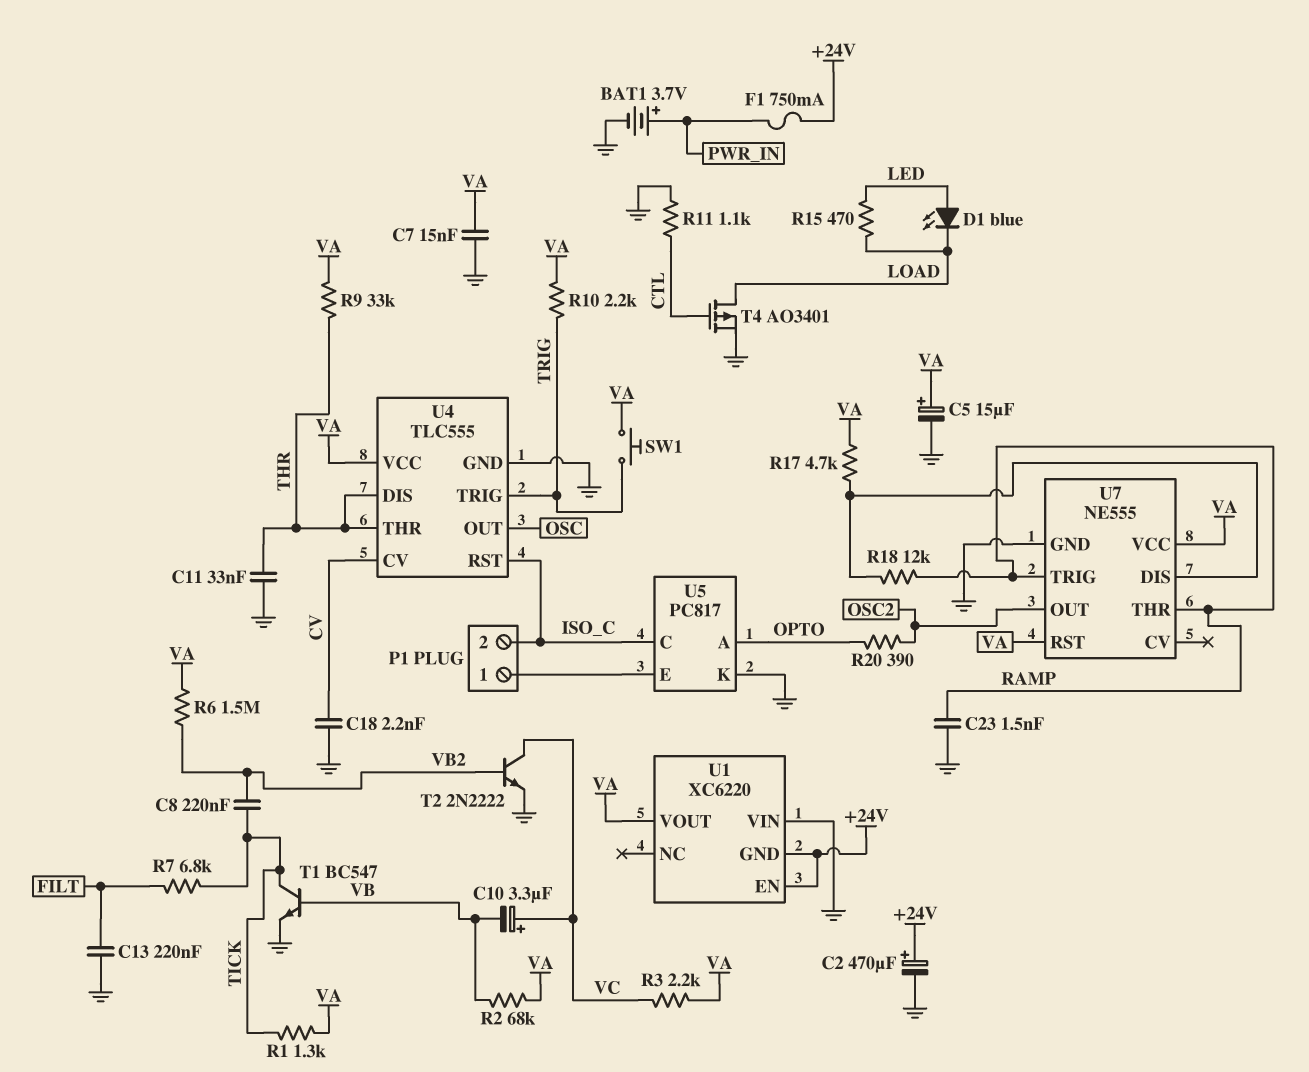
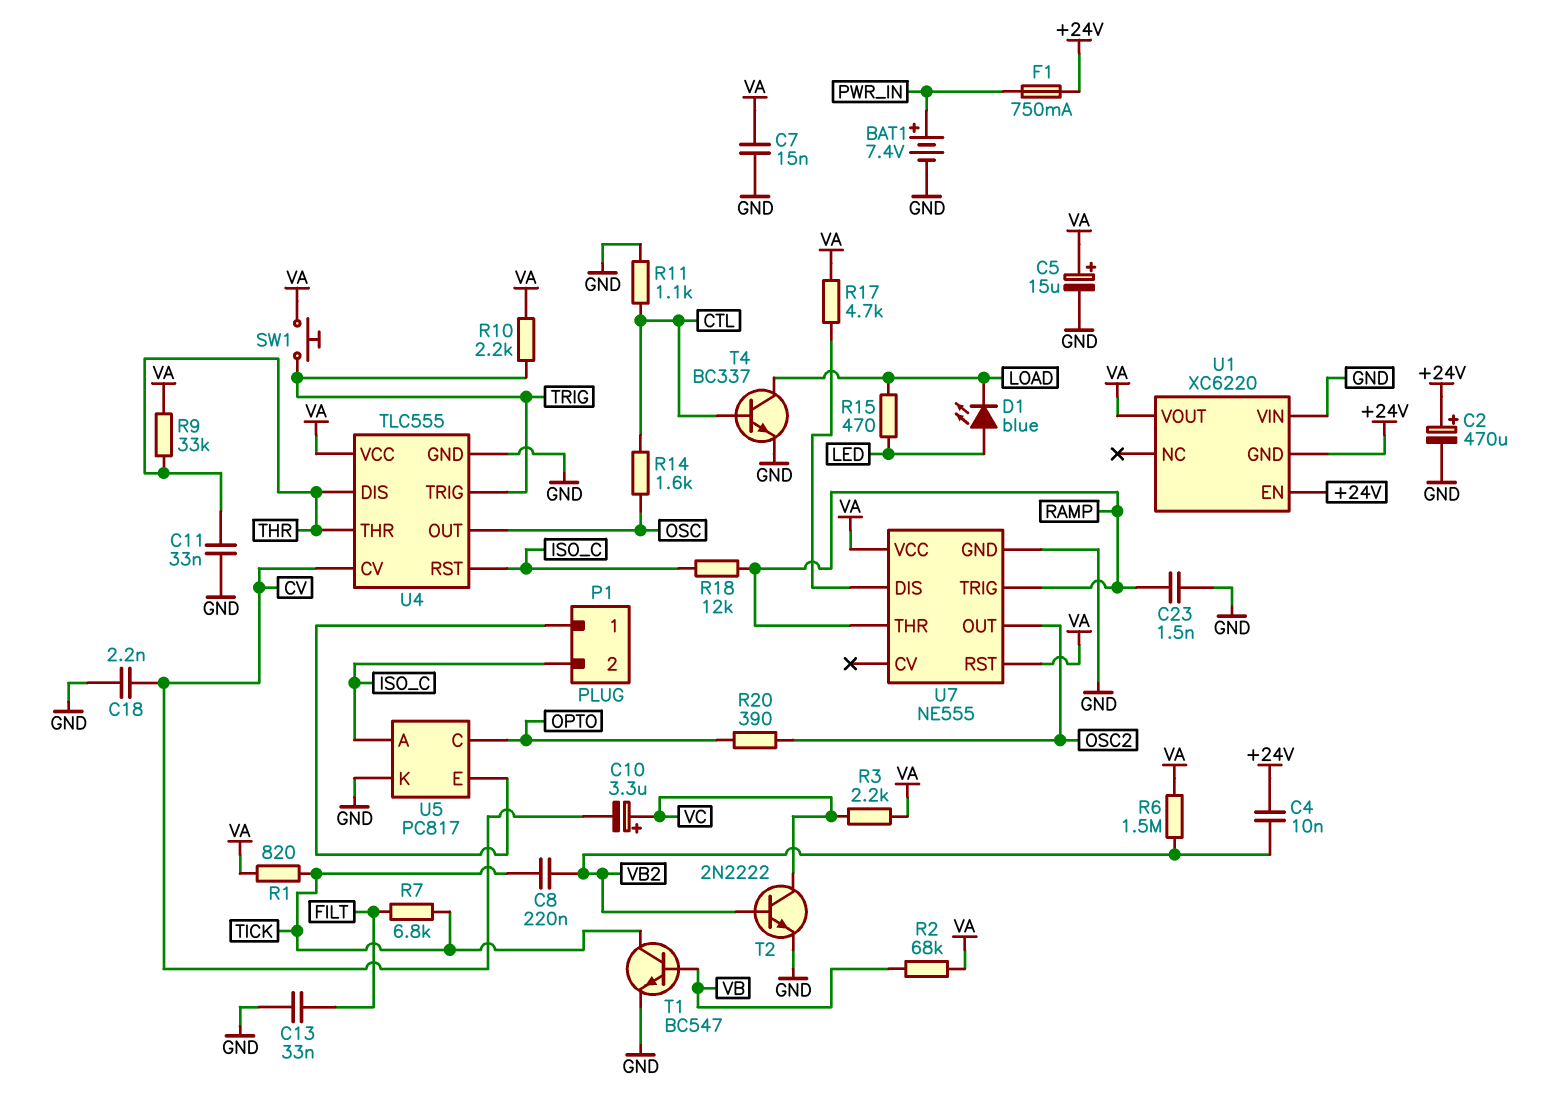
BAT1: 3.7V (plus PWR_IN, minus GND) -> 7.4V (plus PWR_IN, minus GND)
C4: none -> 10nF (+24V, VB2)
C10: 3.3uF (plus VC, minus VB) -> 3.3uF (plus VC, minus CV)
C13: 220nF (FILT, GND) -> 33nF (FILT, GND)
R1: 1.3k (TICK, VA) -> 820 (TICK, VA)
R14: none -> 1.6k (CTL, OSC)
R18: 12k (RAMP, U7/DIS) -> 12k (ISO_C, RAMP)
T4: PMOS AO3401 (G CTL, D LOAD, S GND) -> NPN BC337 (B CTL, C LOAD, E GND)
U5 pin A: OPTO -> ISO_C
U5 pin C: ISO_C -> OPTO

